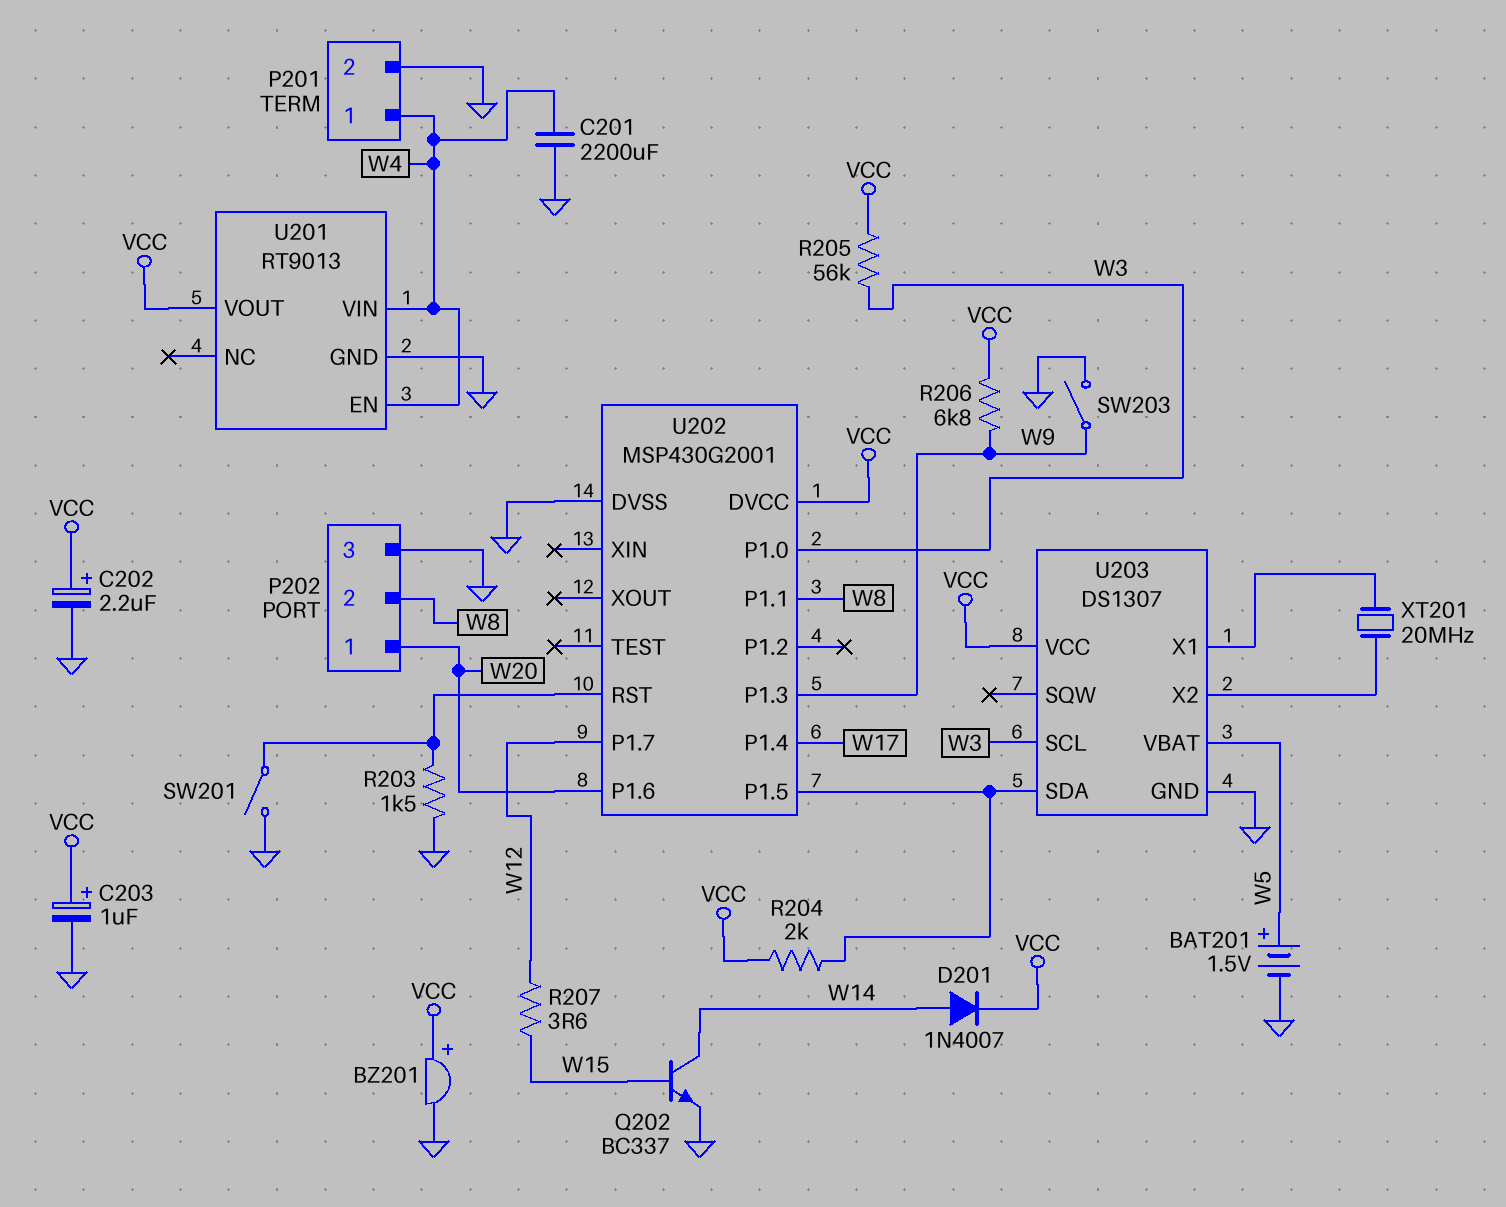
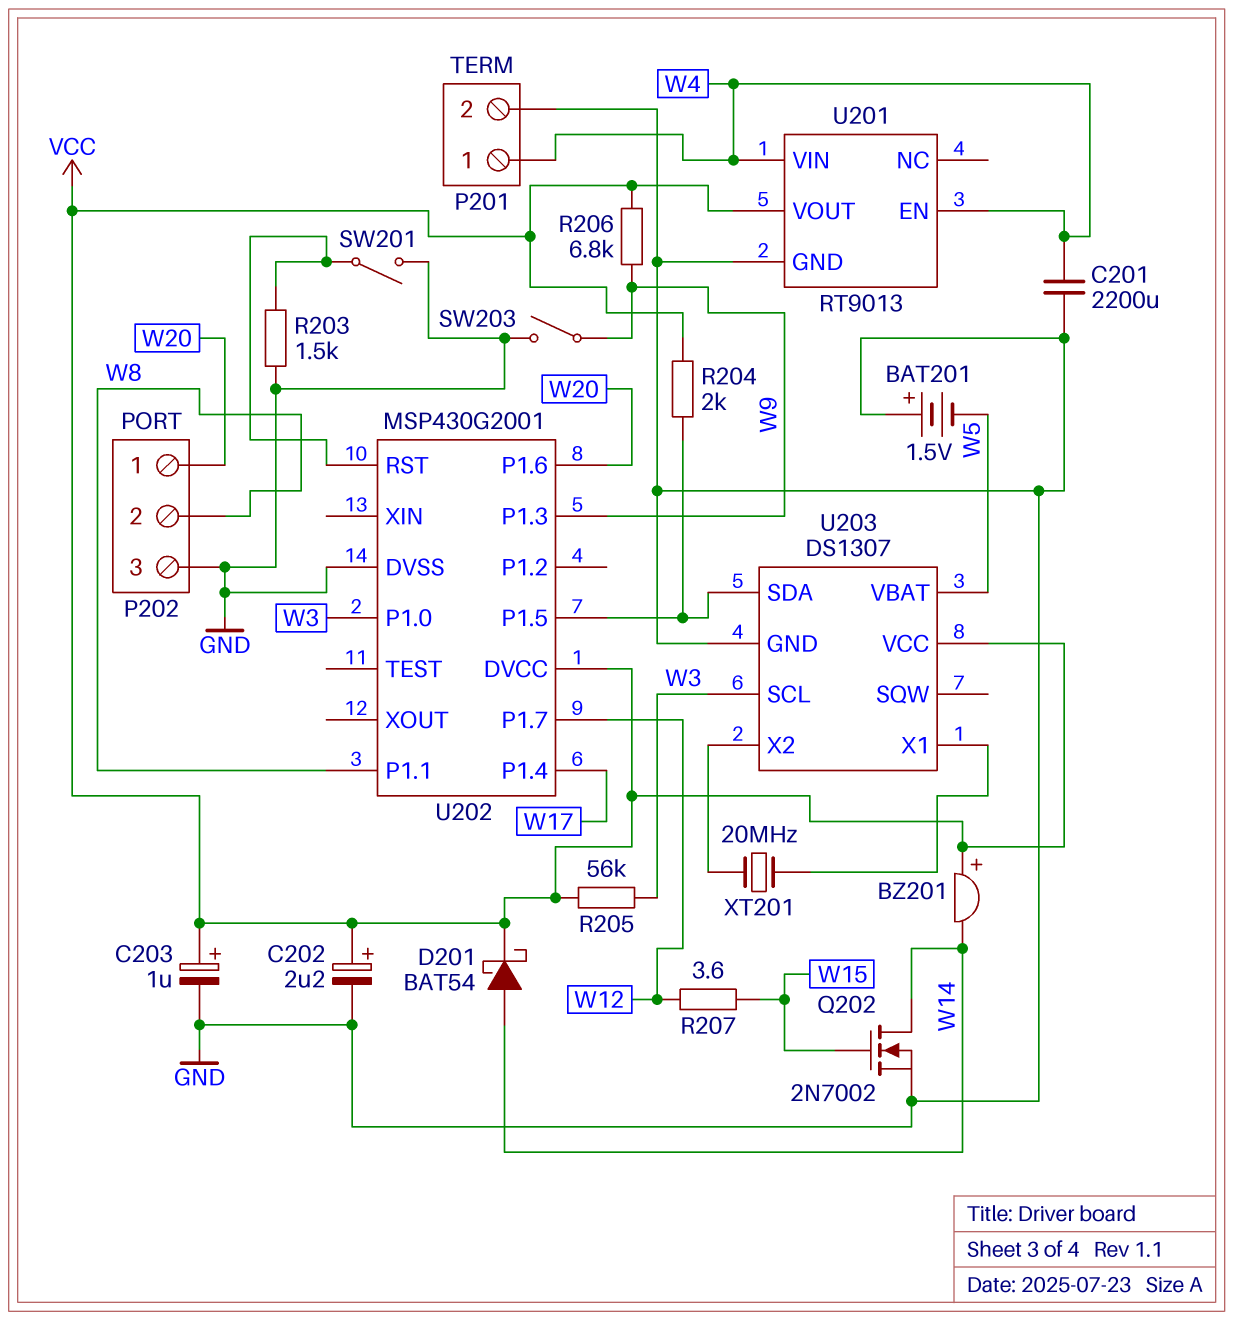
BAT201: 1.5V (plus W5, minus GND) -> 1.5V (plus GND, minus W5)
BZ201: buzzer (plus VCC, minus GND) -> buzzer (plus VCC, minus W14)
D201: diode 1N4007 (A W14, K VCC) -> schottky BAT54 (A W14, K VCC)
Q202: NPN BC337 (B W15, C W14, E GND) -> NMOS 2N7002 (G W15, D W14, S GND)

